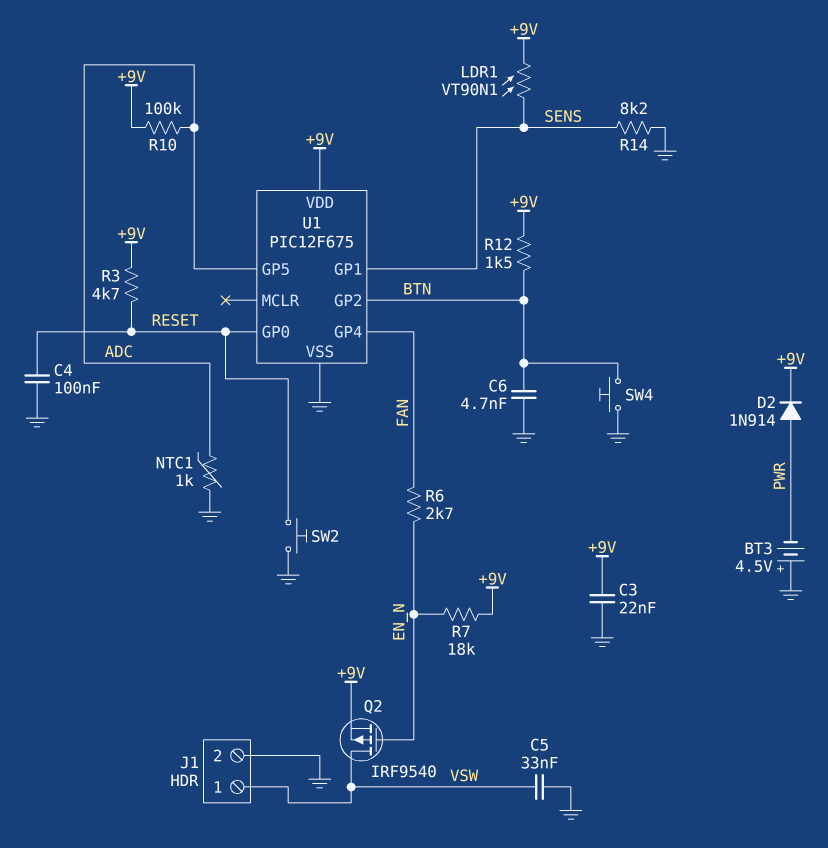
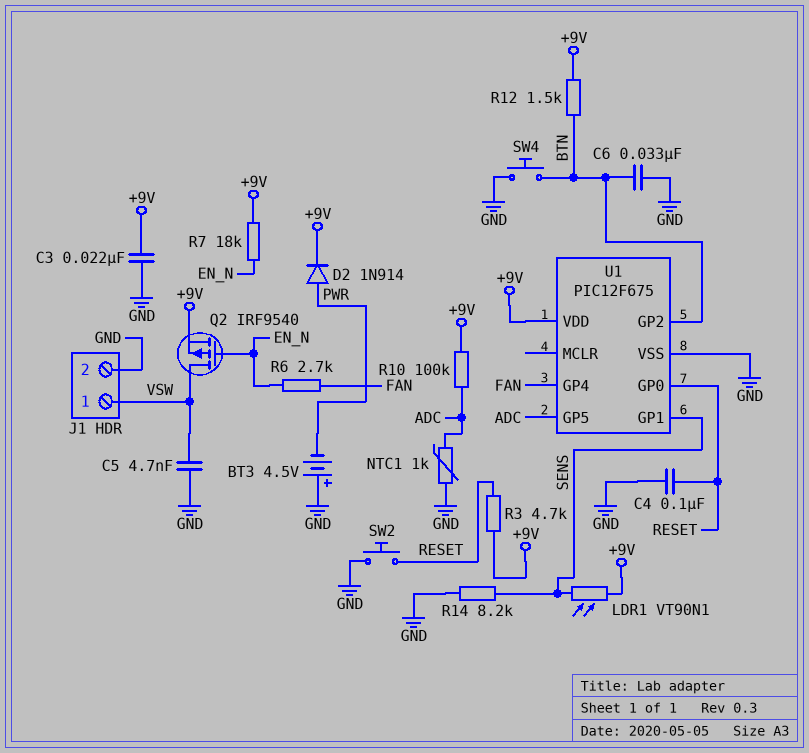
C5: 33nF (GND, VSW) -> 4.7nF (GND, VSW)
C6: 4.7nF (BTN, GND) -> 33nF (BTN, GND)

